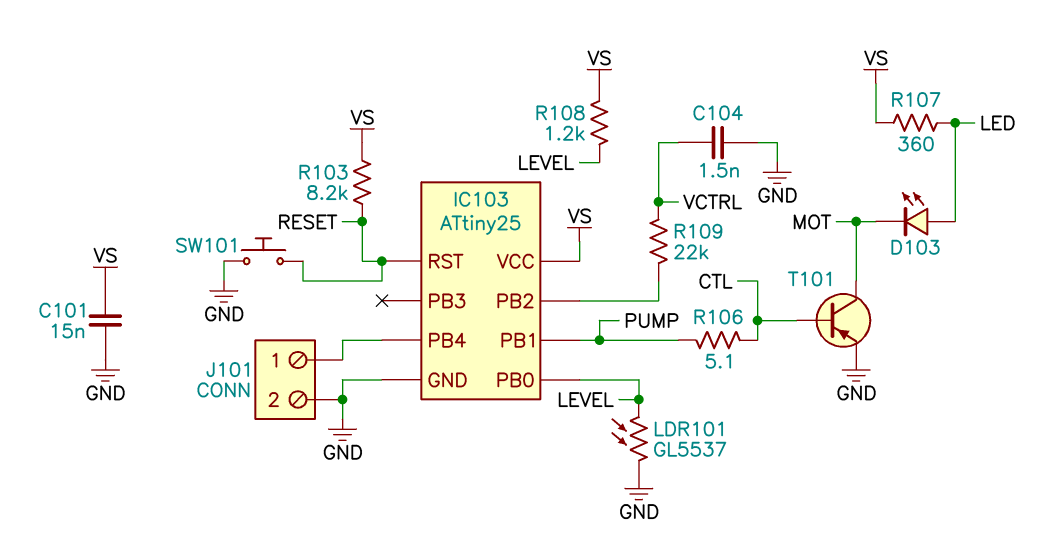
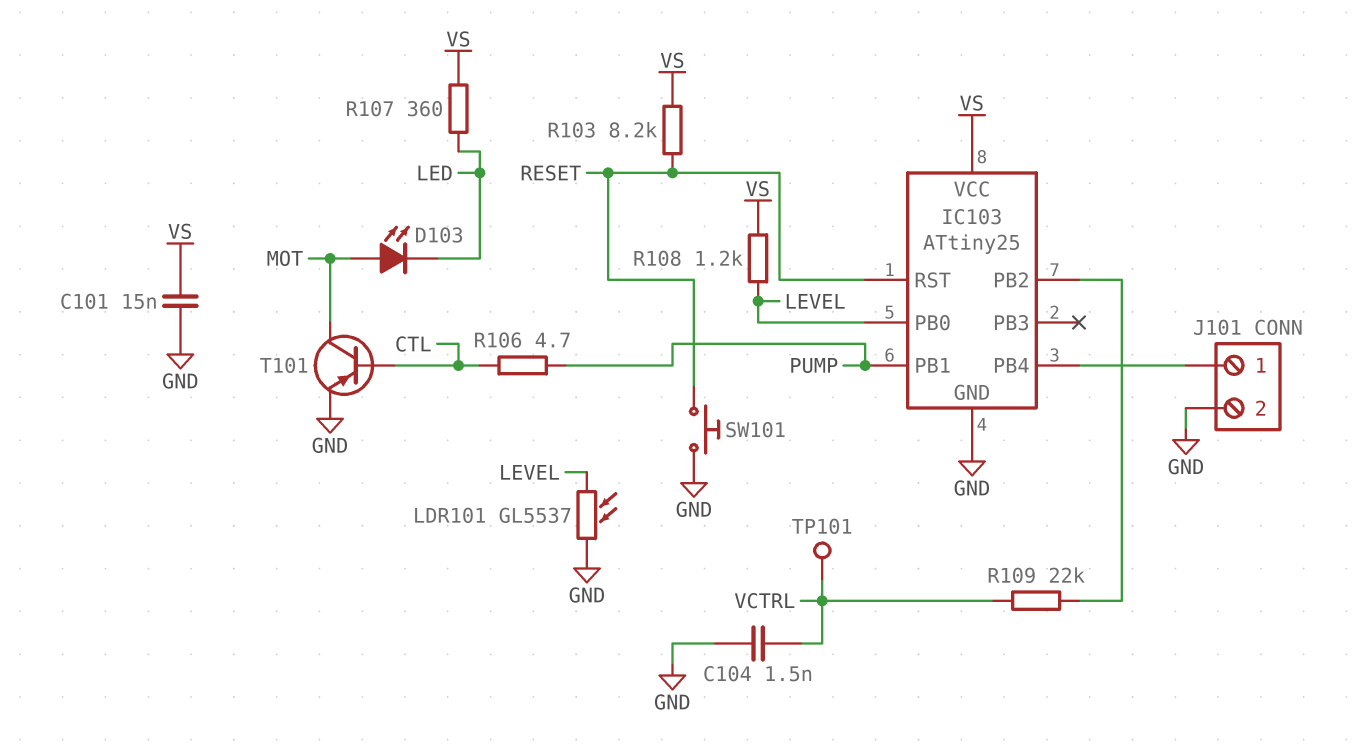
D103: LED (A LED, K MOT) -> LED (A MOT, K LED)
R106: 5.1 (CTL, PUMP) -> 4.7 (CTL, PUMP)
TP101: none -> test point (VCTRL)

